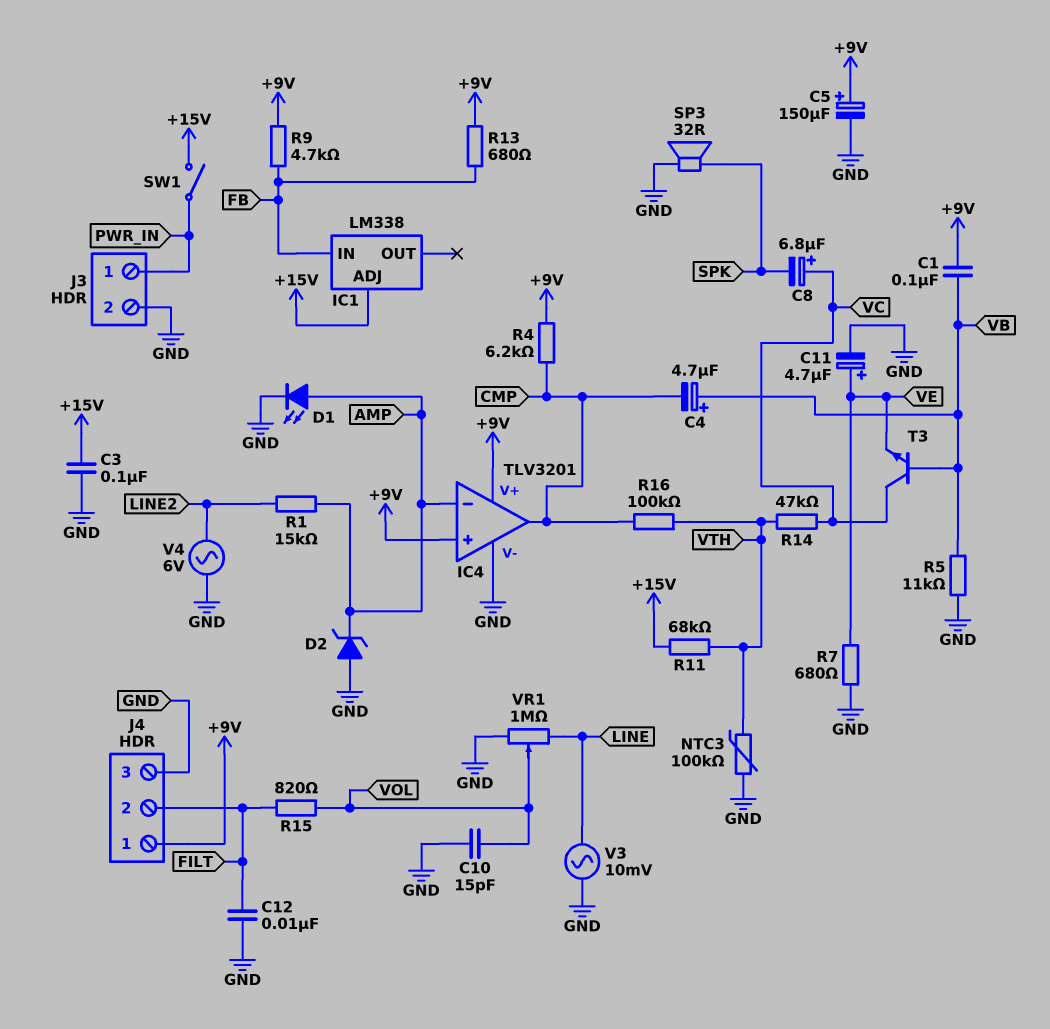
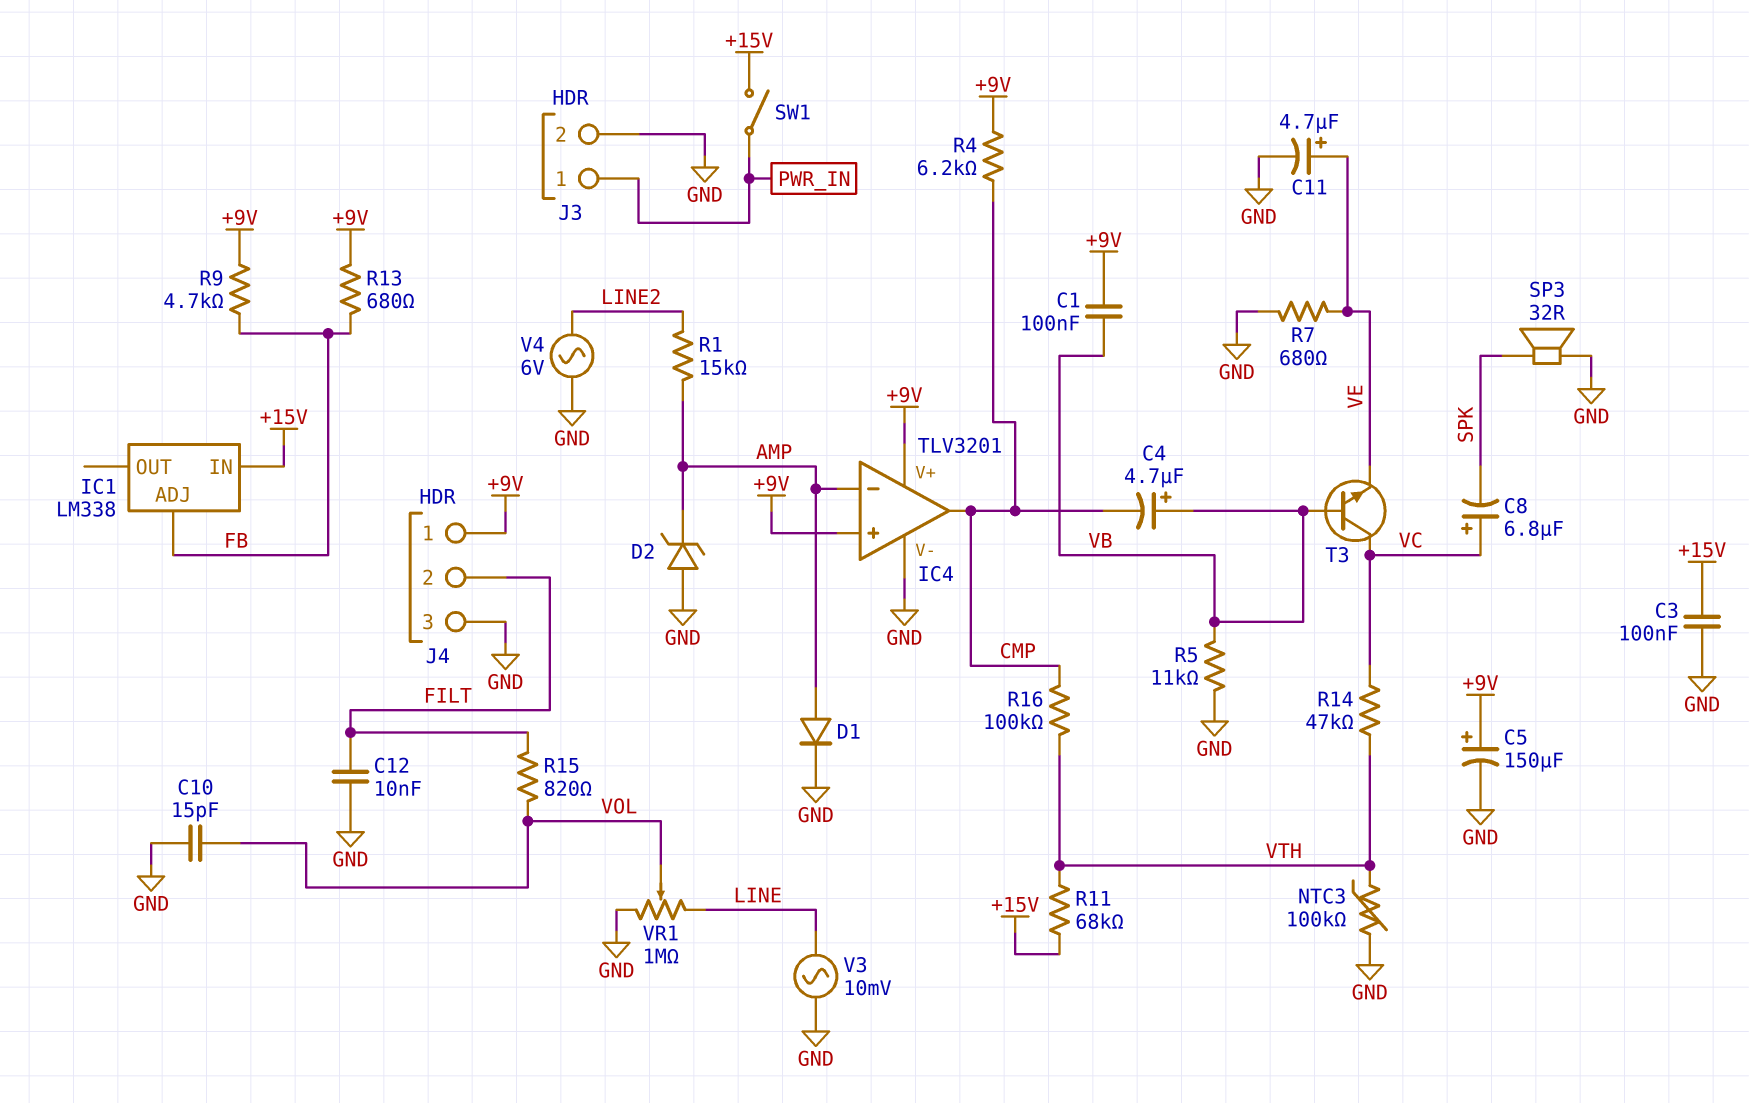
D1: LED (A AMP, K GND) -> diode (A AMP, K GND)
IC1 pin ADJ: +15V -> FB
IC1 pin IN: FB -> +15V

